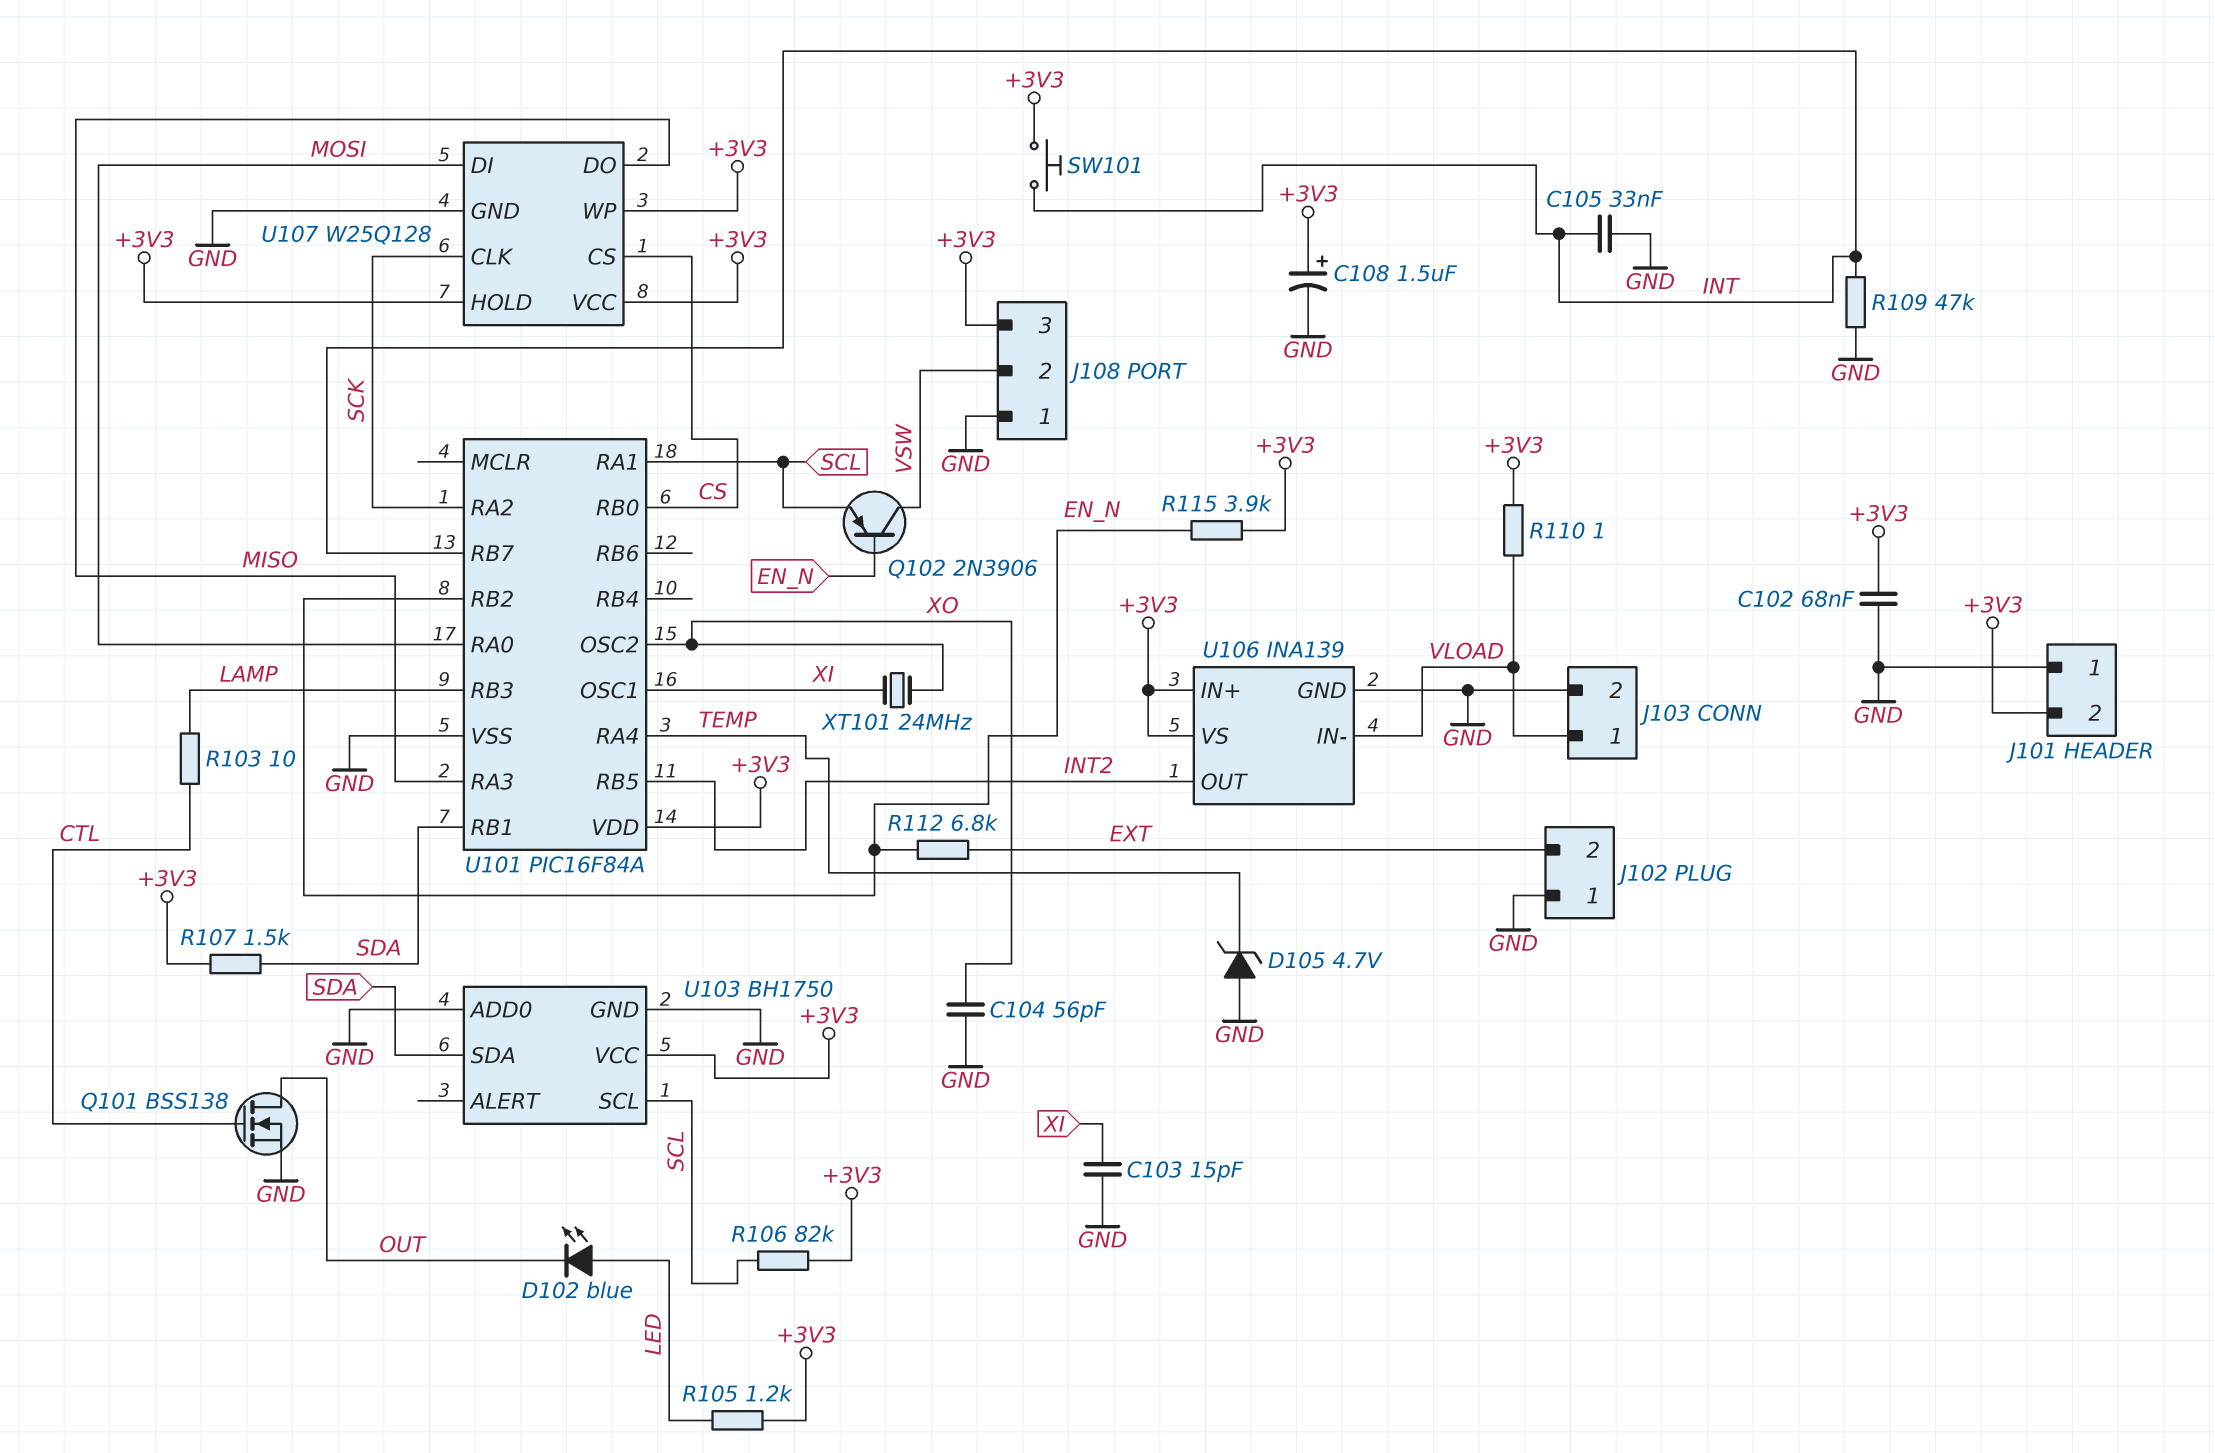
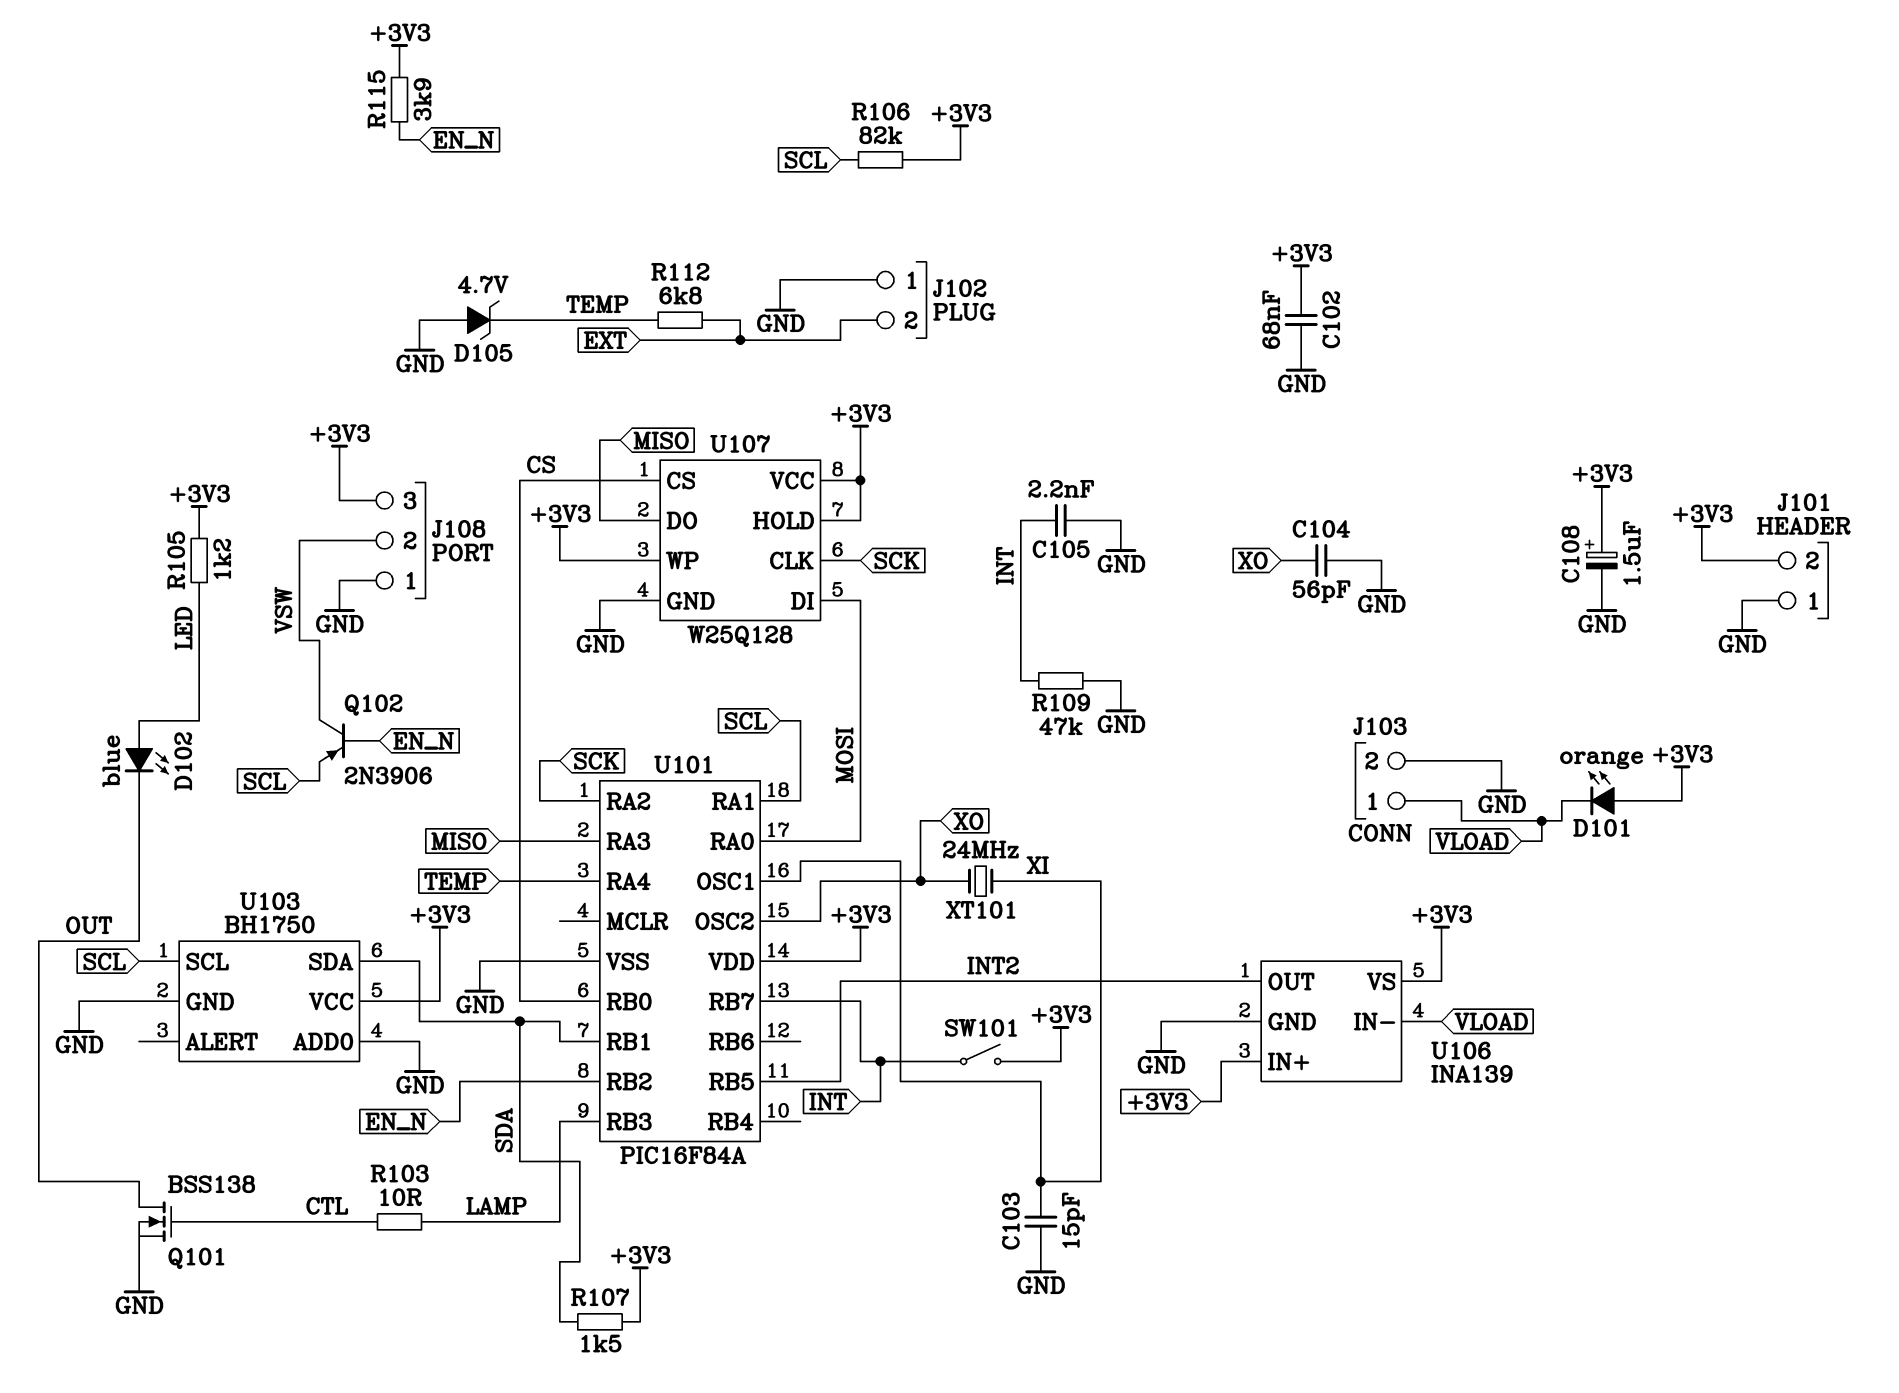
C105: 33nF (GND, INT) -> 2.2nF (GND, INT)
D101: none -> LED orange (A +3V3, K VLOAD)
R110: 1 (+3V3, VLOAD) -> none
R112: 6.8k (EN_N, EXT) -> 6.8k (EXT, TEMP)
SW101: button (+3V3, INT) -> switch (+3V3, INT)

